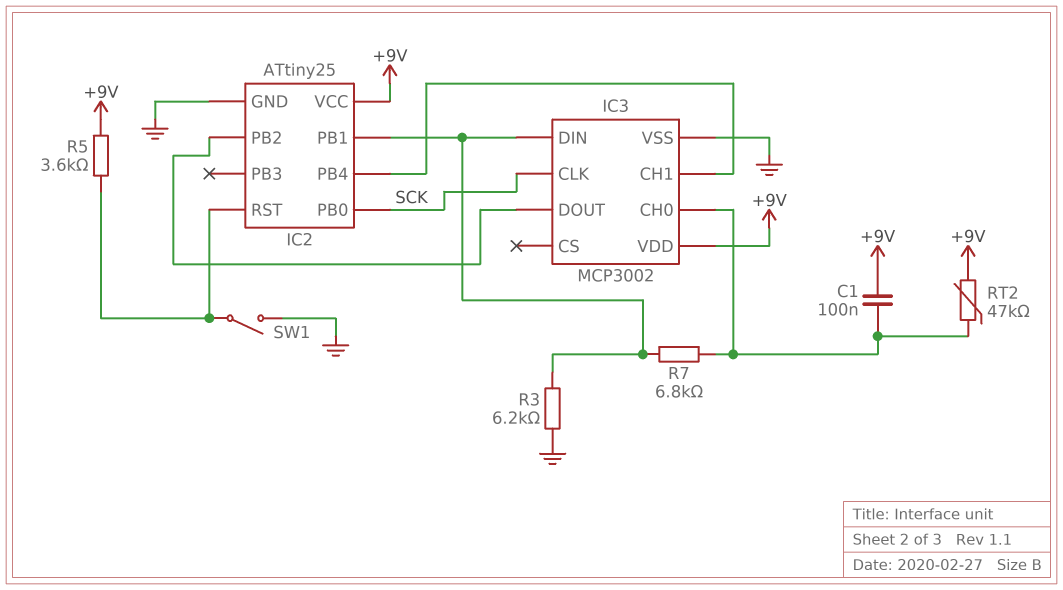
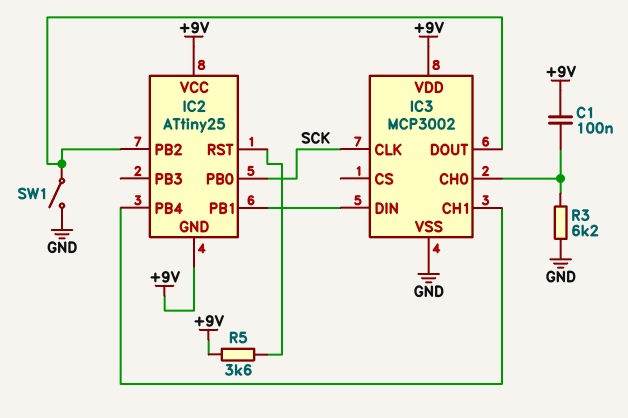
IC2 pin GND: GND -> +9V
R3: 6.2k (GND, IC2/PB1) -> 6.2k (GND, IC3/CH0)
R7: 6.8k (IC2/PB1, IC3/CH0) -> none
RT2: 47k (+9V, IC3/CH0) -> none
SW1: switch (GND, IC2/RST) -> switch (GND, IC2/PB2)

